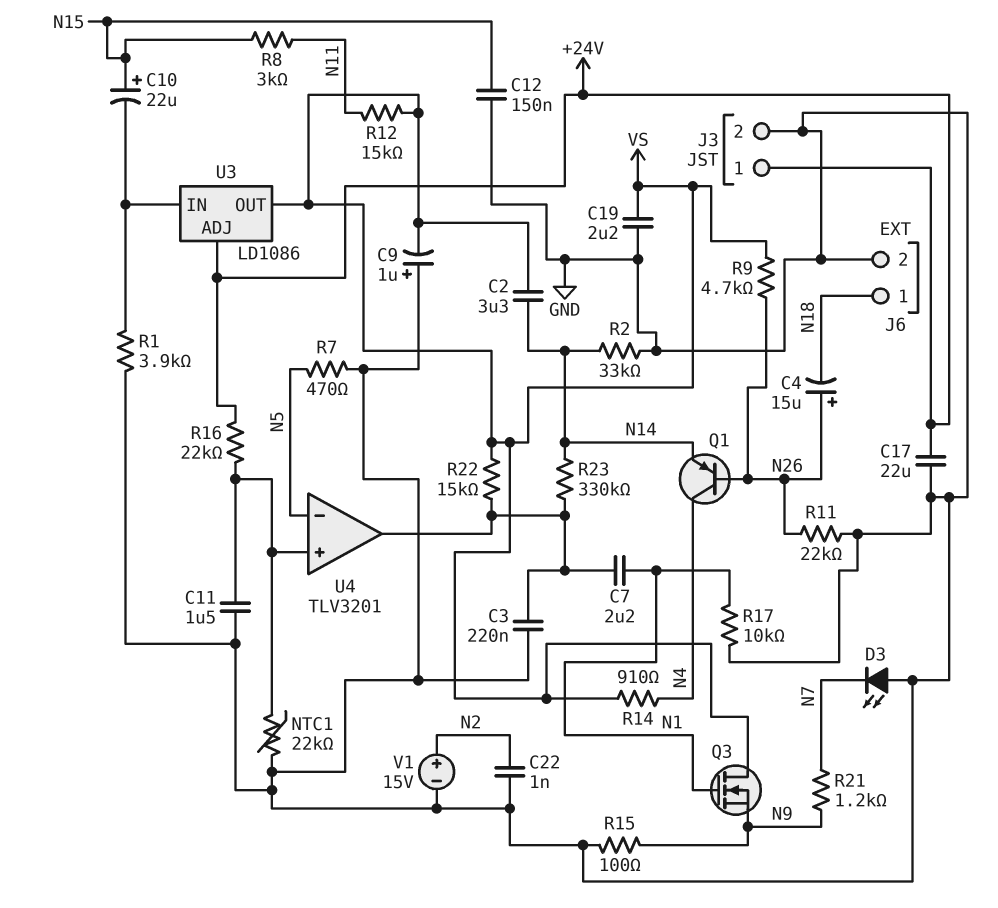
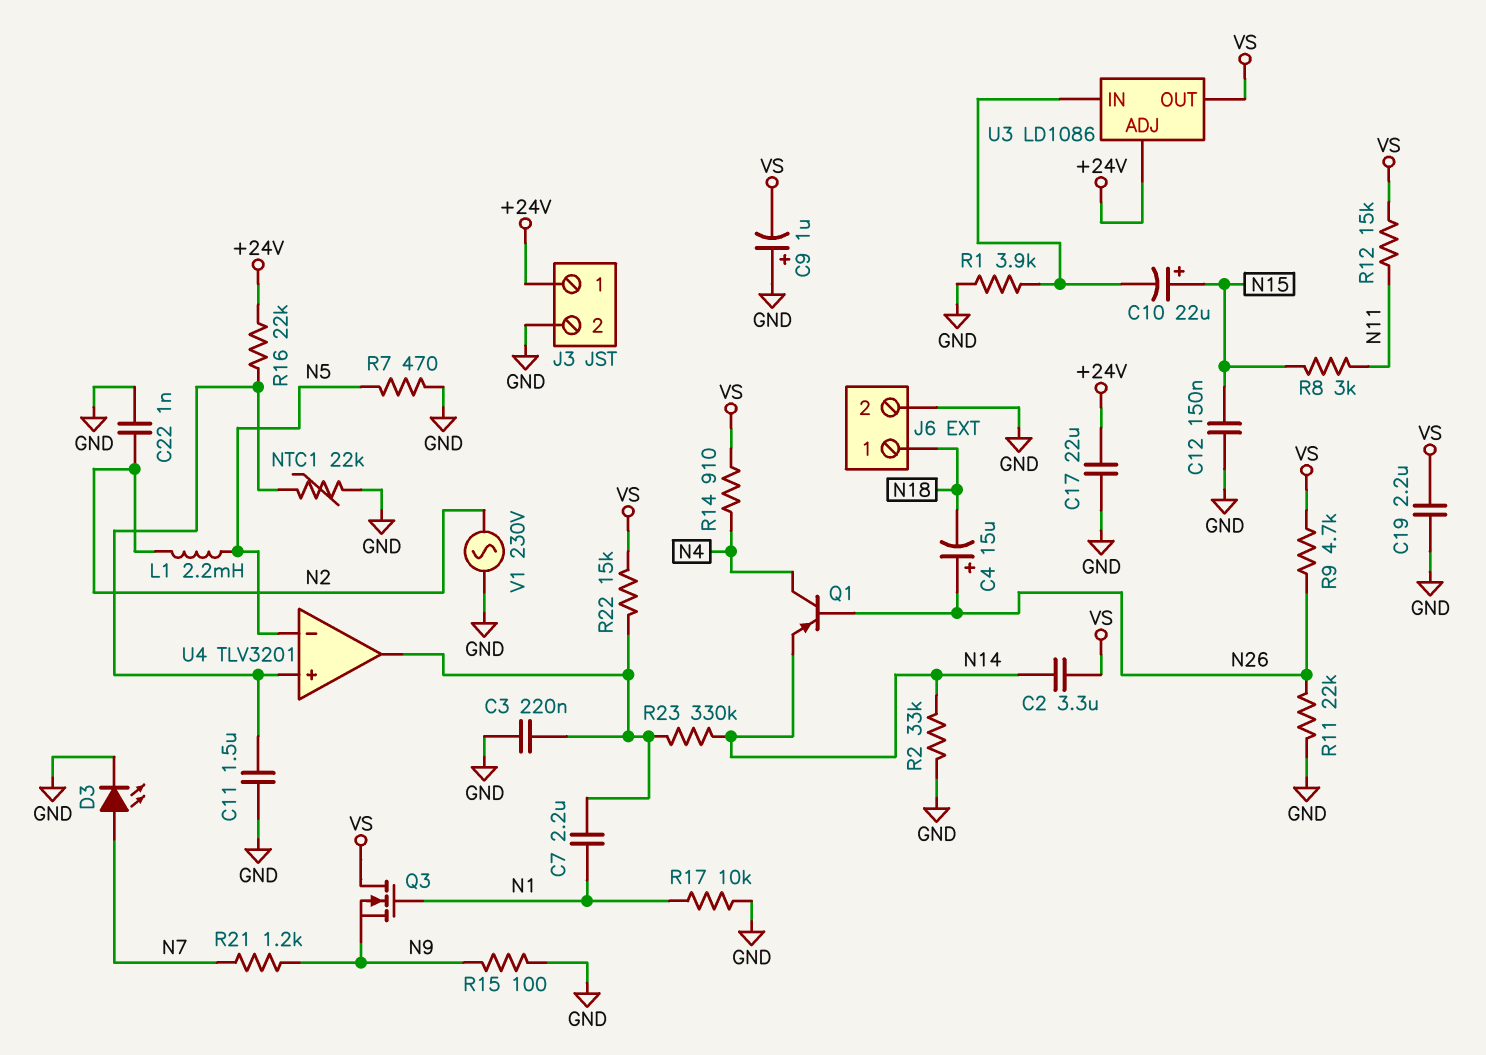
D3: LED (A GND, K N7) -> LED (A N7, K GND)
L1: none -> 2.2mH (N2, N5)
V1: 15V (plus N2, minus GND) -> AC 230V (GND, N2)

